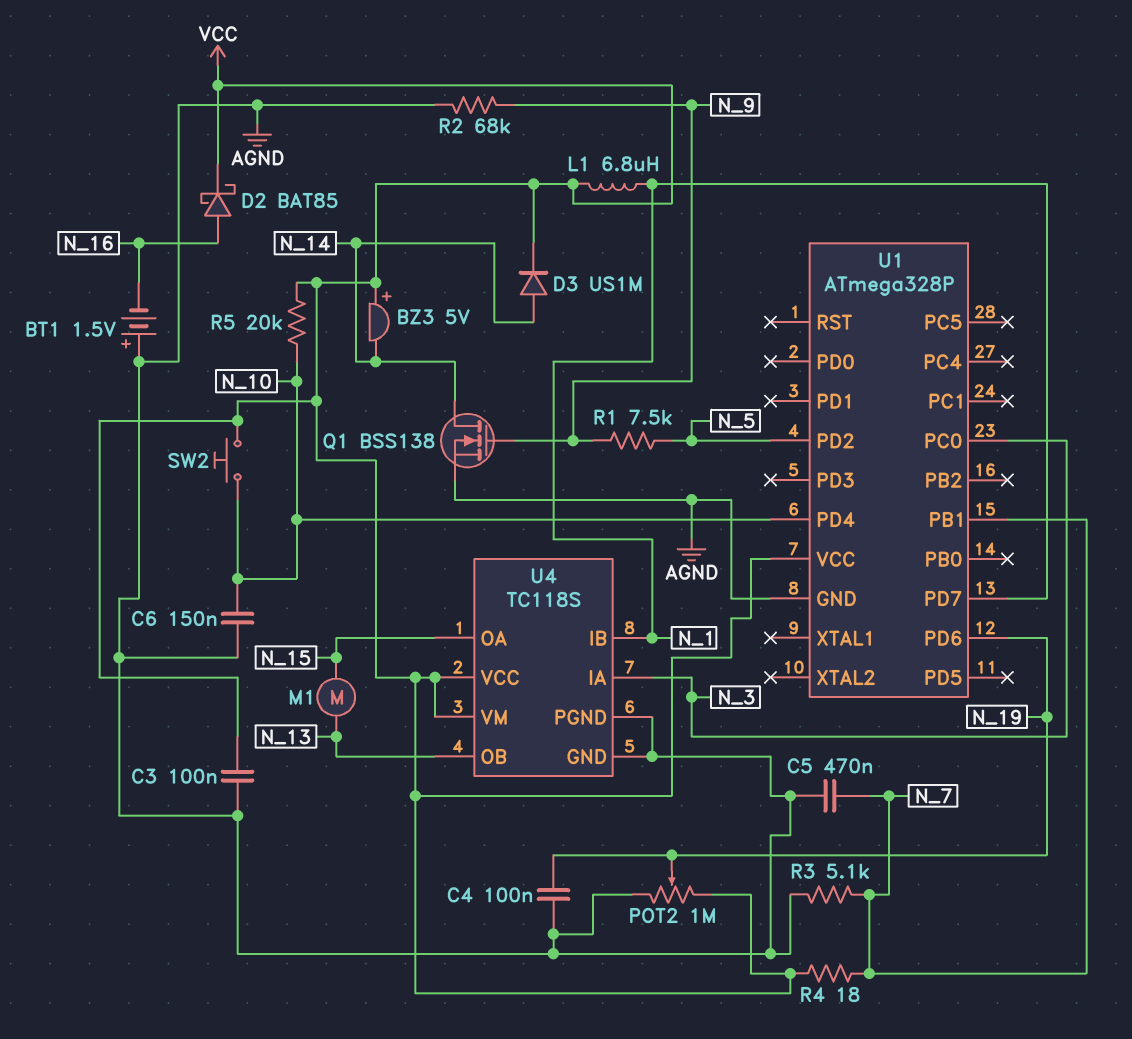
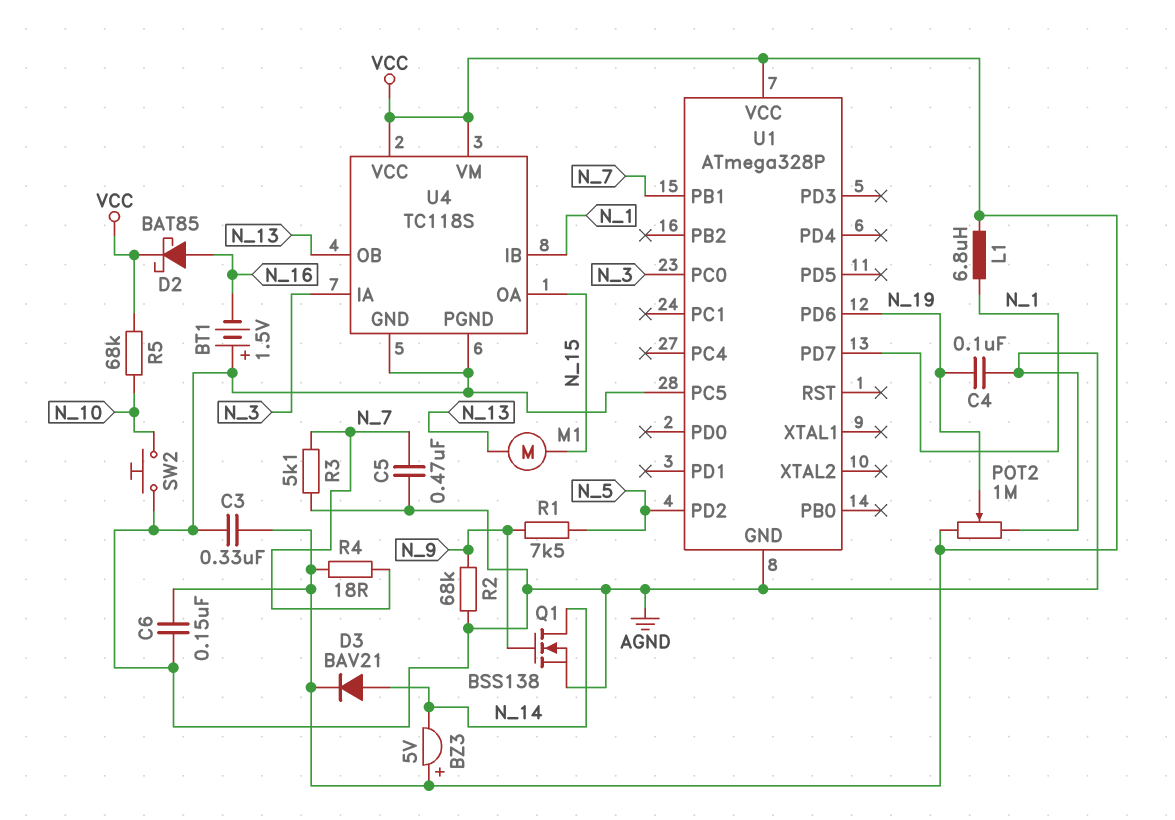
C3: 100nF (AGND, VCC) -> 330nF (AGND, VCC)
C6: 150nF (AGND, N_10) -> 150nF (AGND, VCC)
D3: diode US1M (A N_14, K VCC) -> diode BAV21 (A N_14, K VCC)
R5: 20k (N_10, VCC) -> 68k (N_10, VCC)
SW2: button (N_10, VCC) -> button (AGND, N_10)
U1 pin PC5: none -> AGND
U1 pin PD4: N_10 -> none

